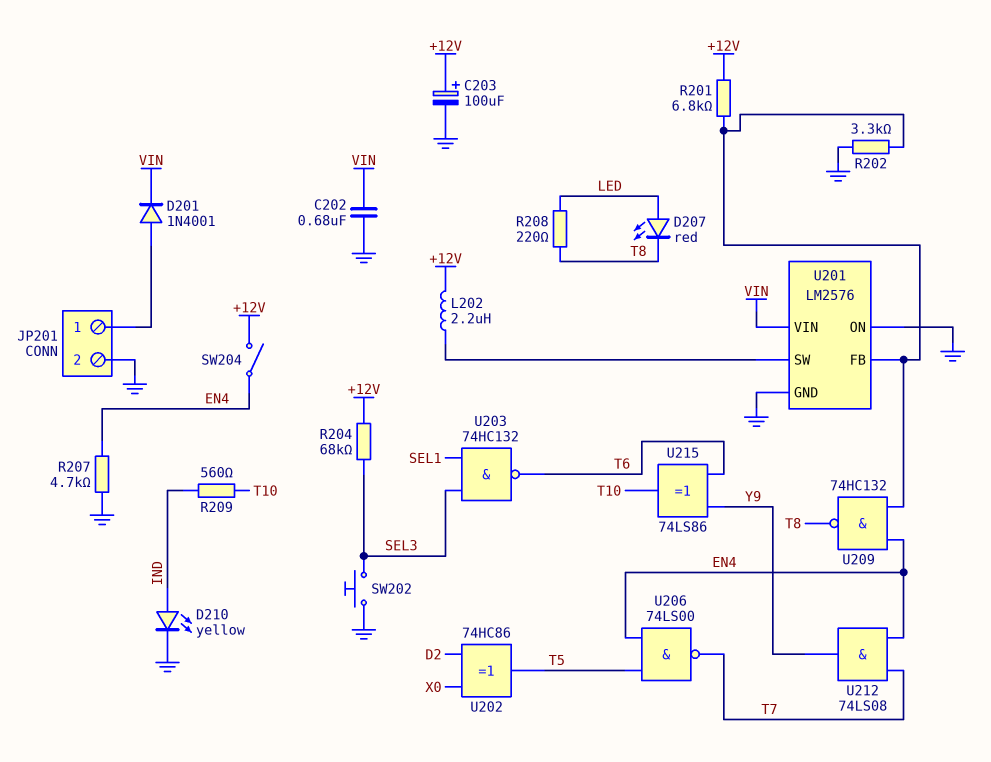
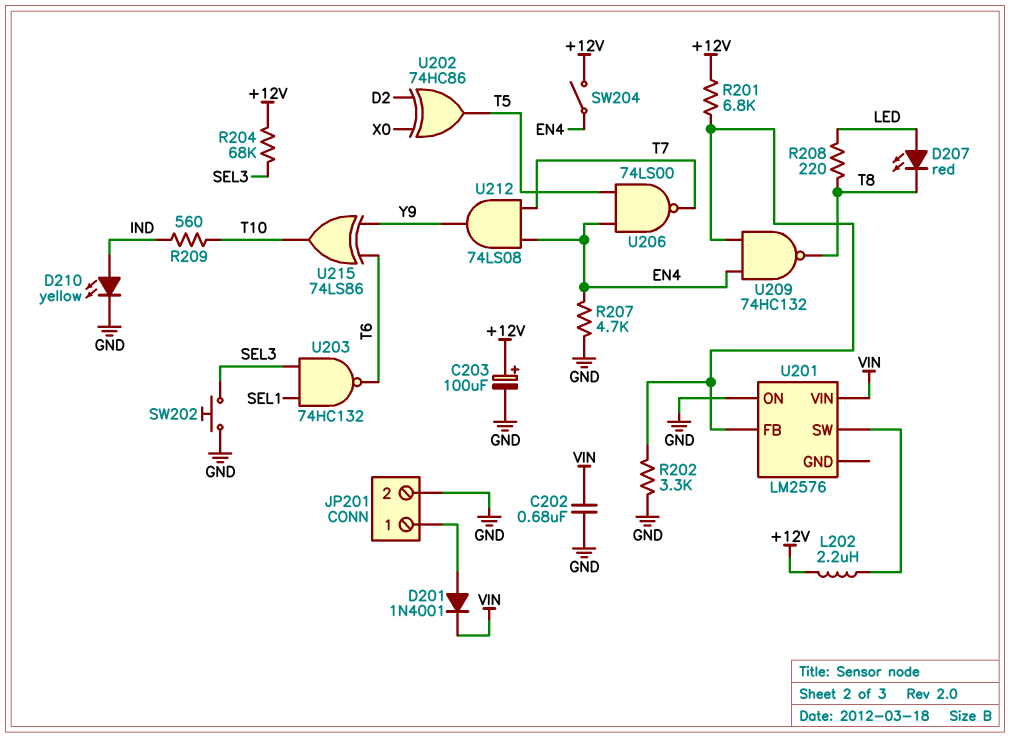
U201 pin GND: GND -> none

